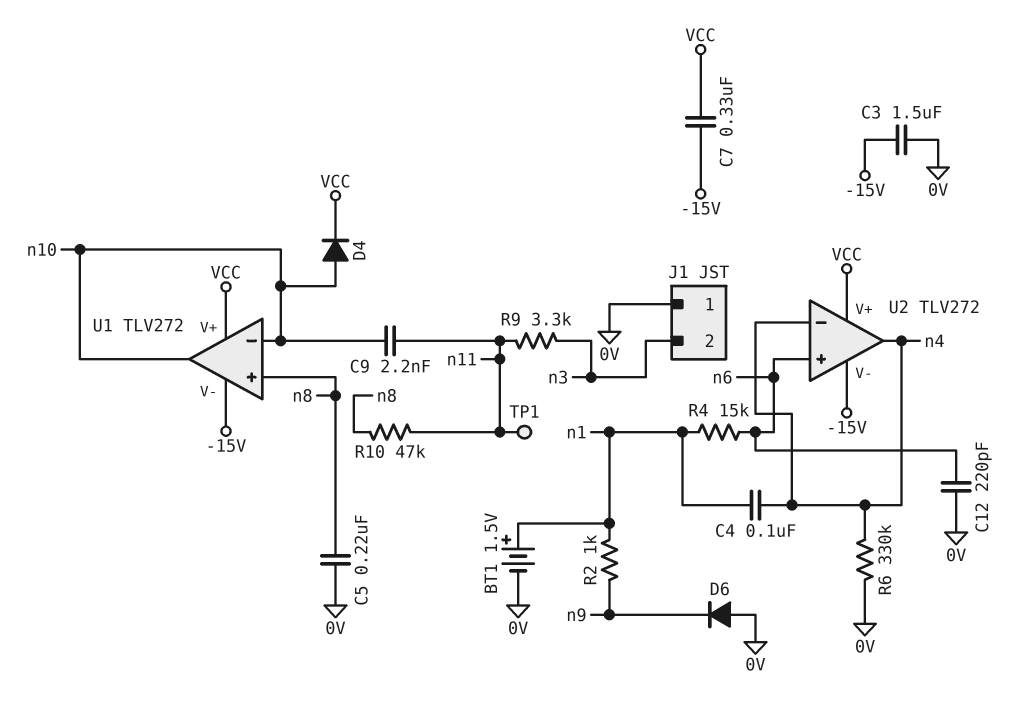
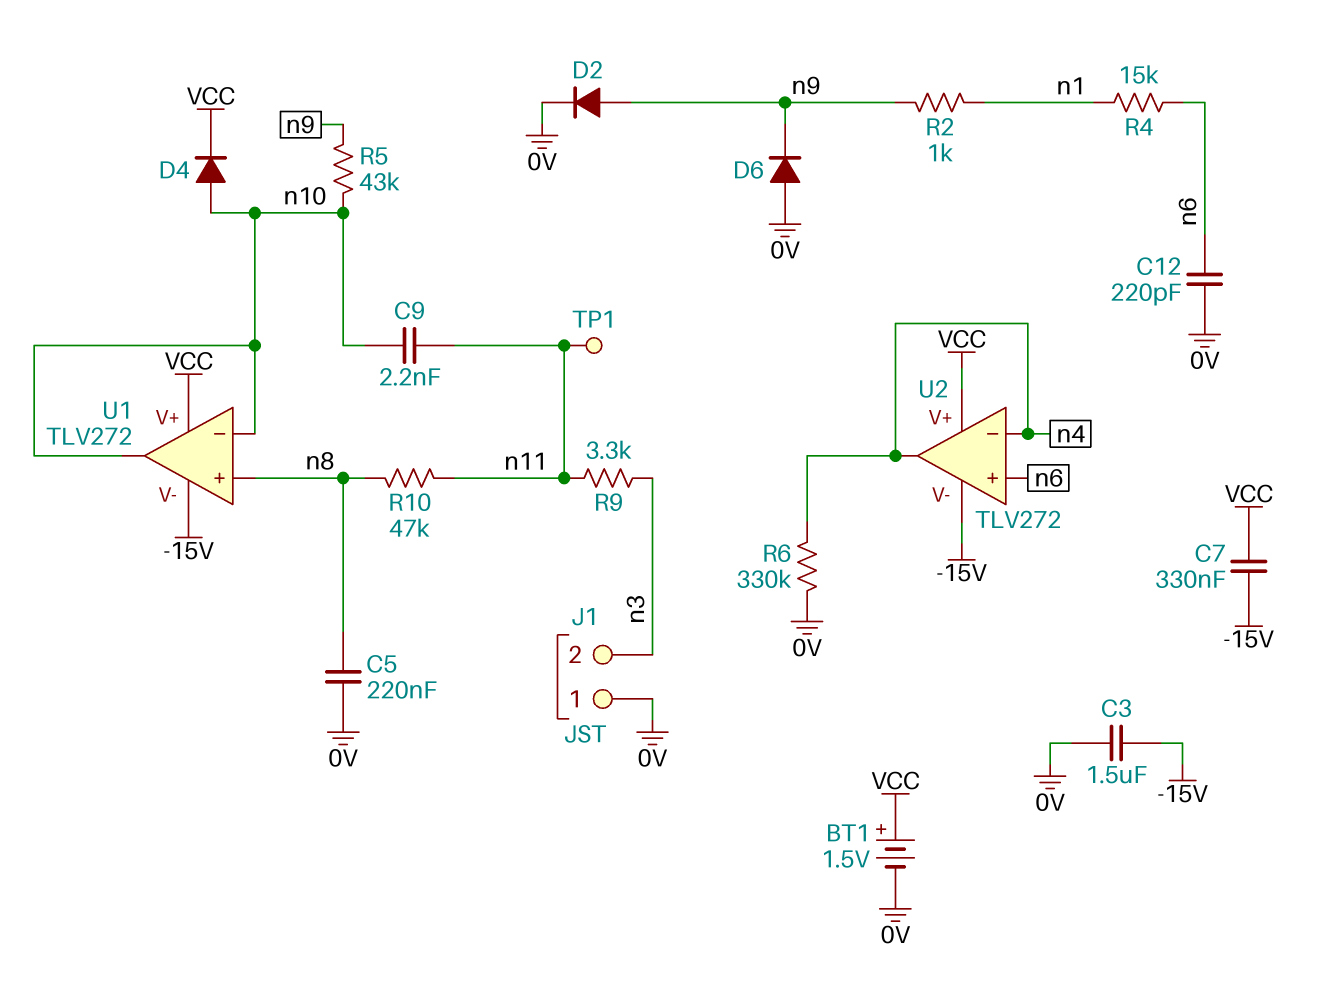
BT1: 1.5V (plus n1, minus 0V) -> 1.5V (plus VCC, minus 0V)
C4: 100nF (n1, n4) -> none
D2: none -> diode (A n9, K 0V)
R5: none -> 43k (n9, n10)

